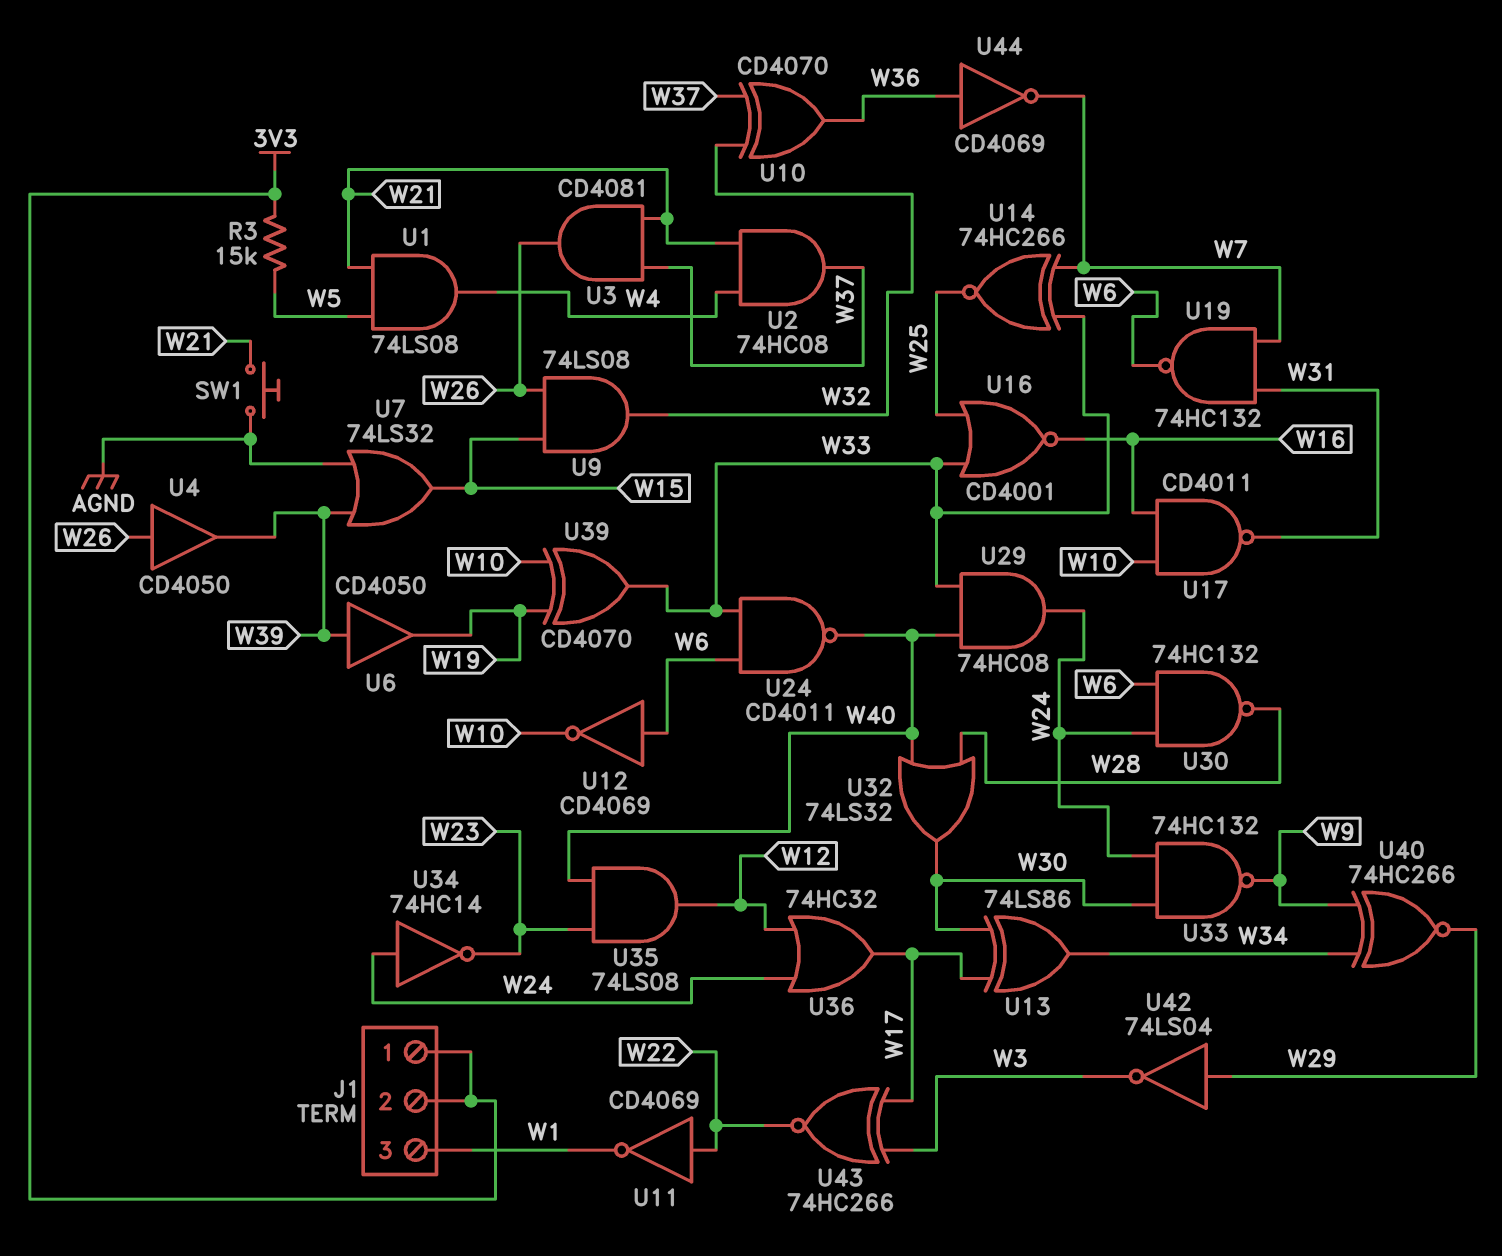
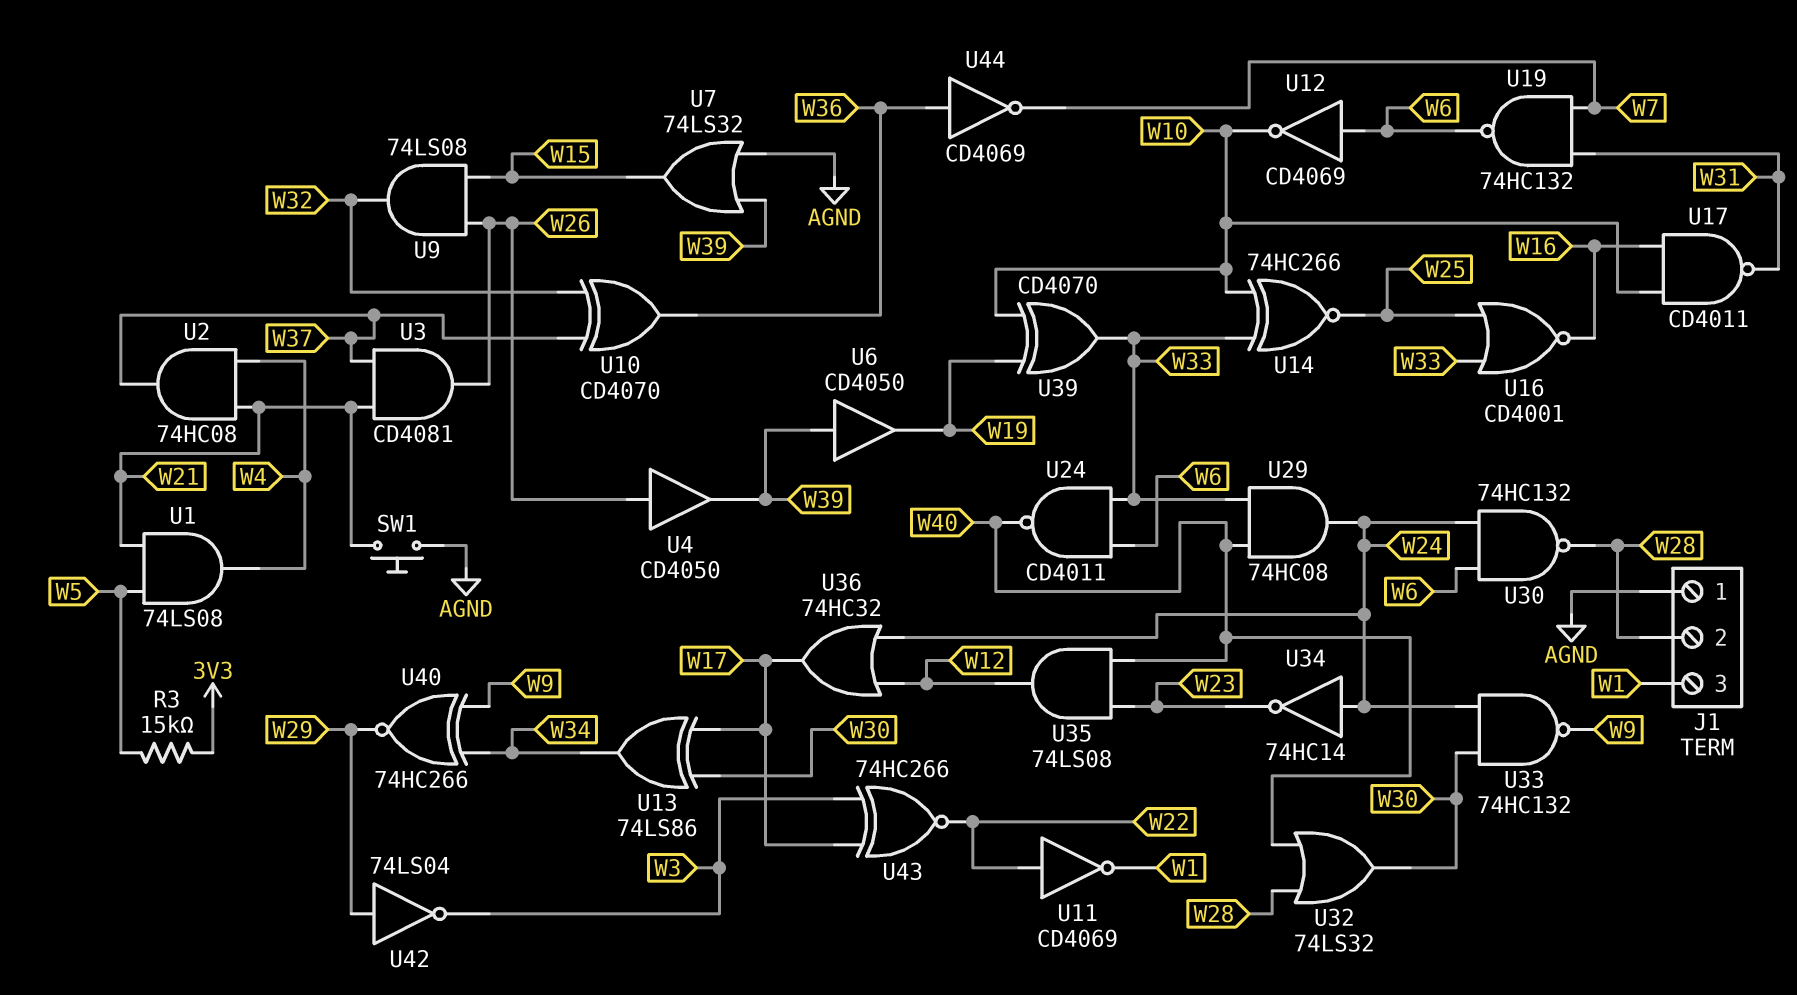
J1 pin 1: 3V3 -> AGND
J1 pin 2: 3V3 -> W28
U14: XNOR 74HC266 (in W7, in W33, out W25) -> XNOR 74HC266 (in W10, in W33, out W25)

